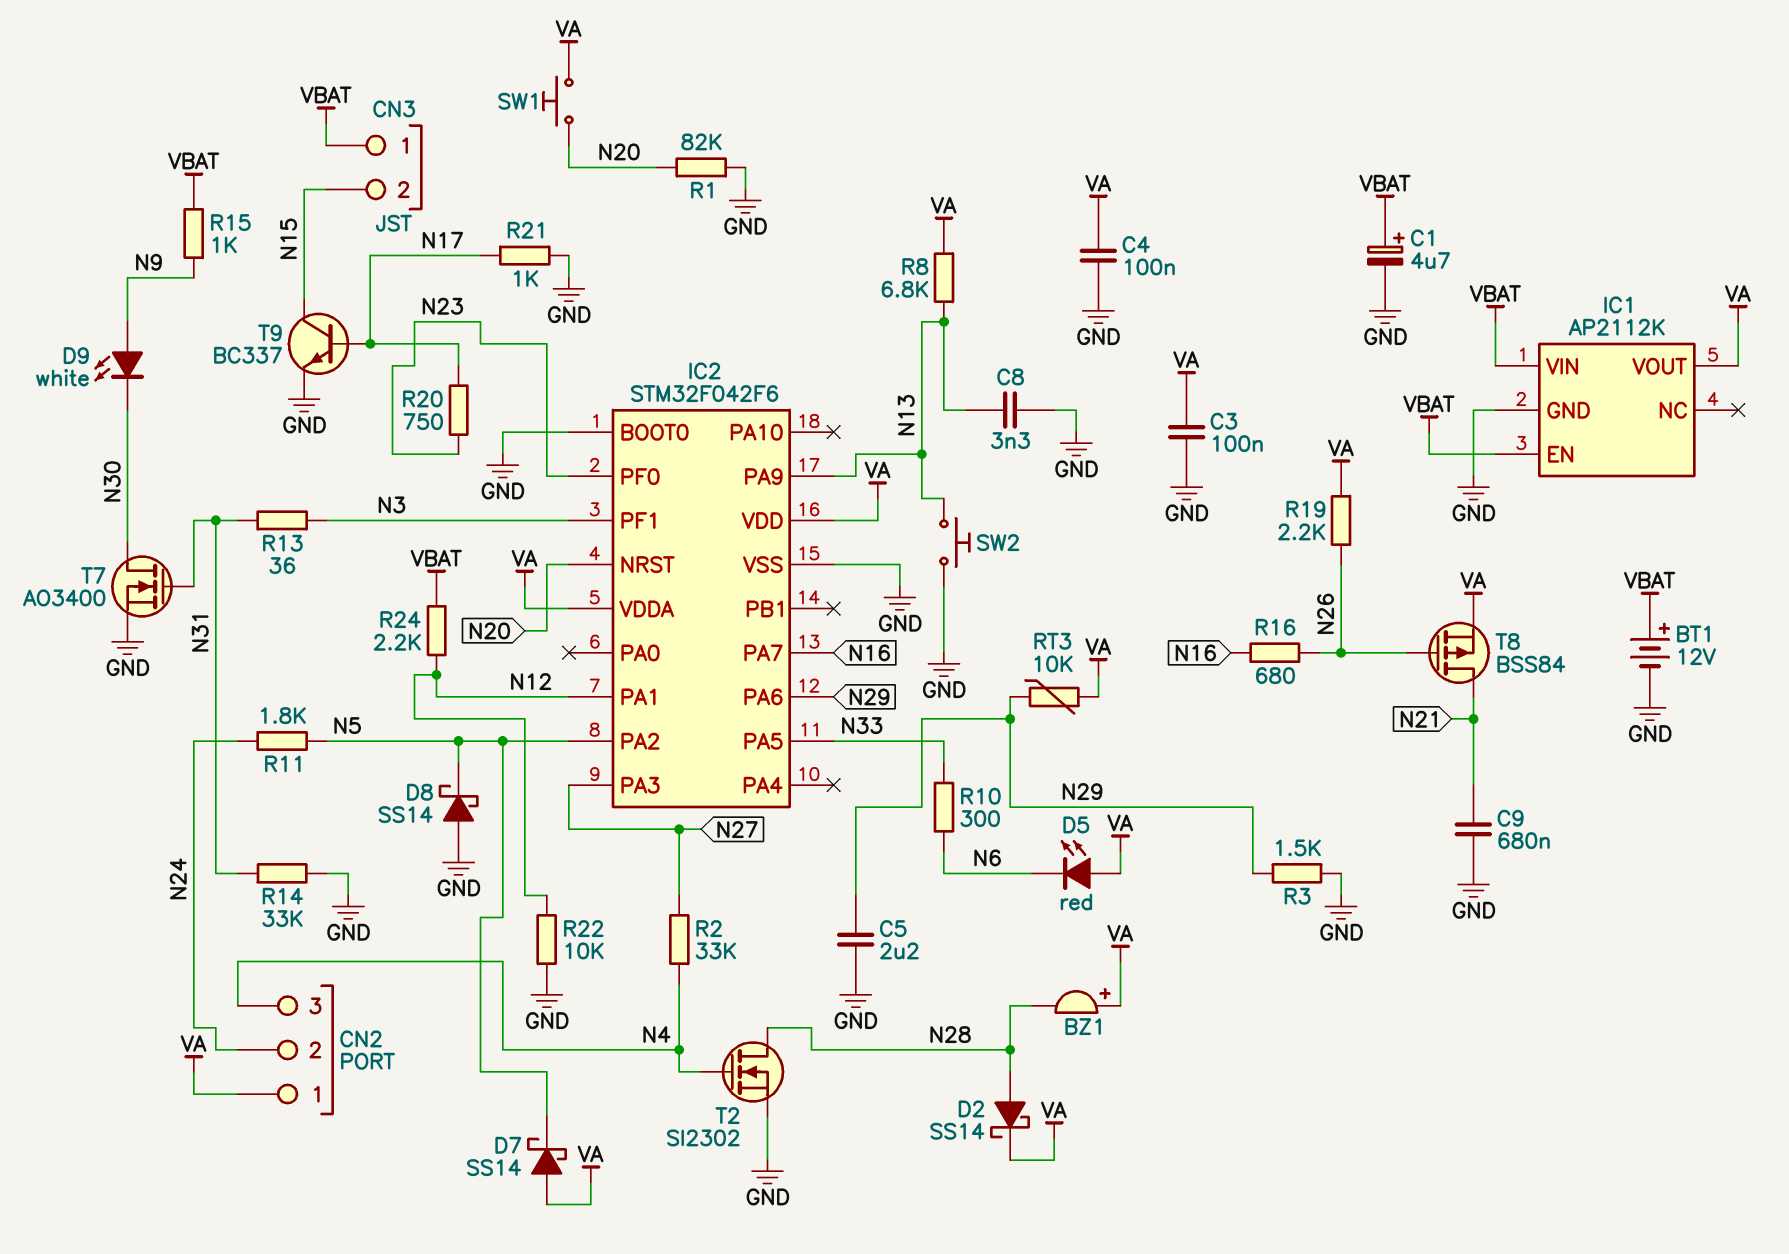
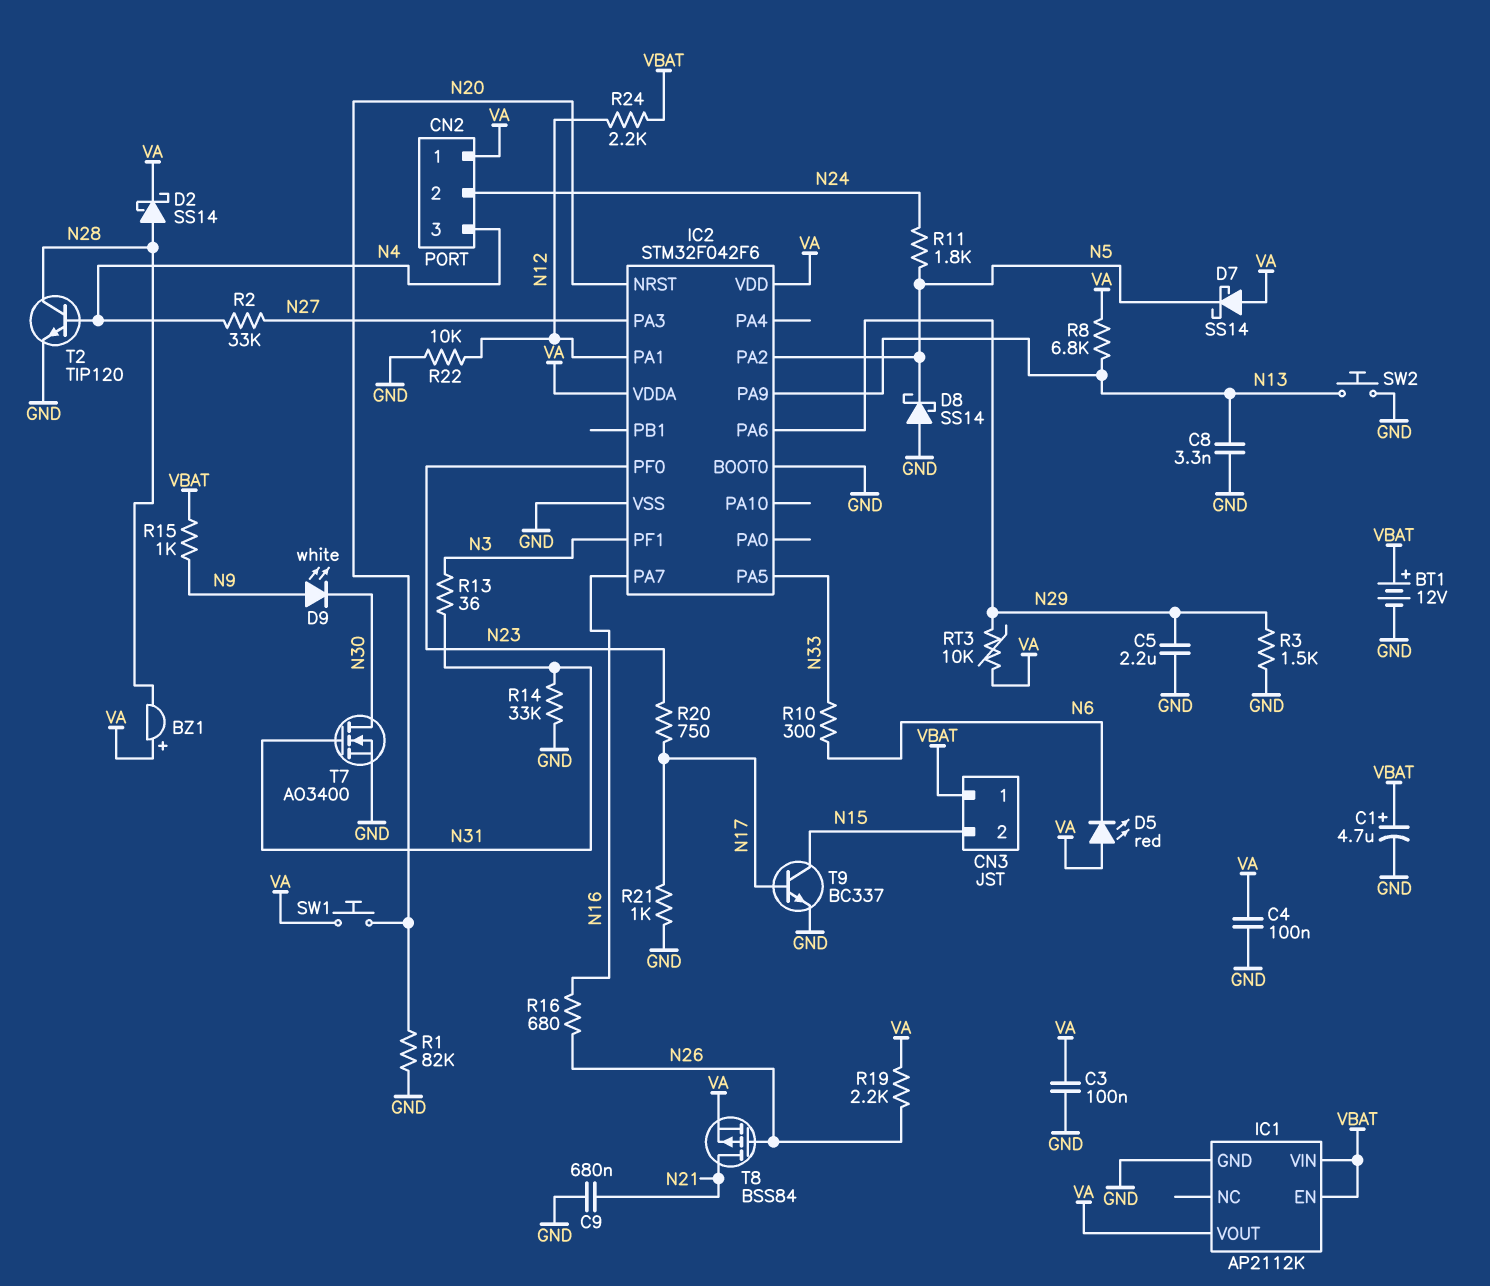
T2: NMOS SI2302 (G N4, D N28, S GND) -> NPN TIP120 (B N4, C N28, E GND)

